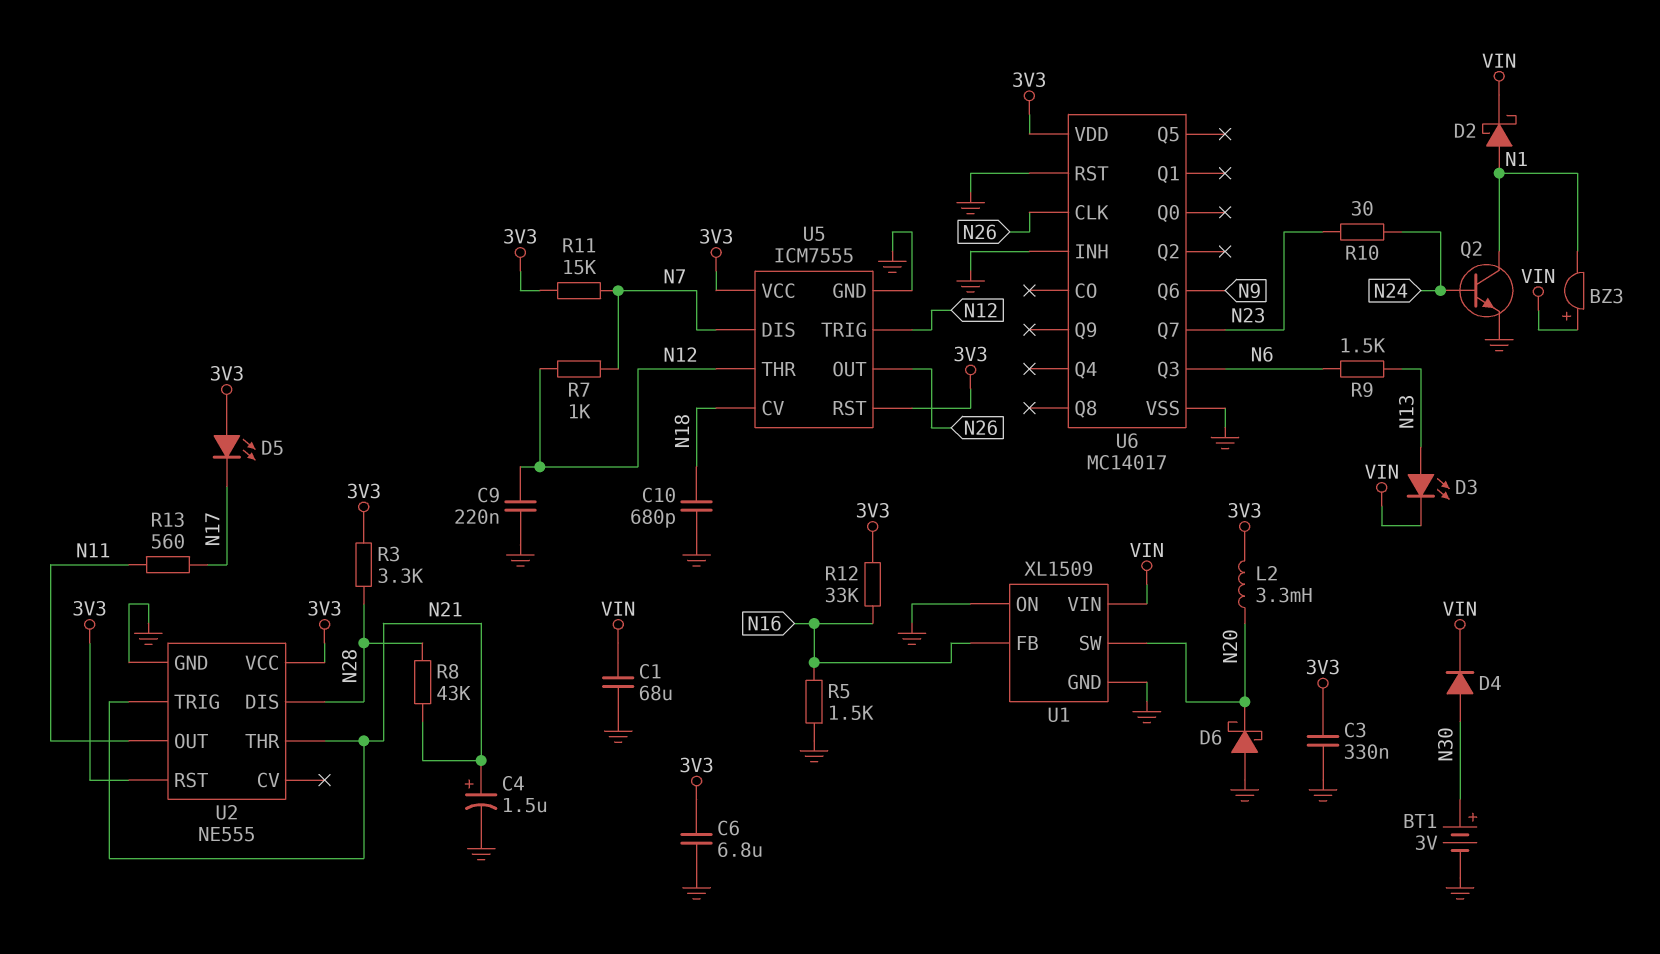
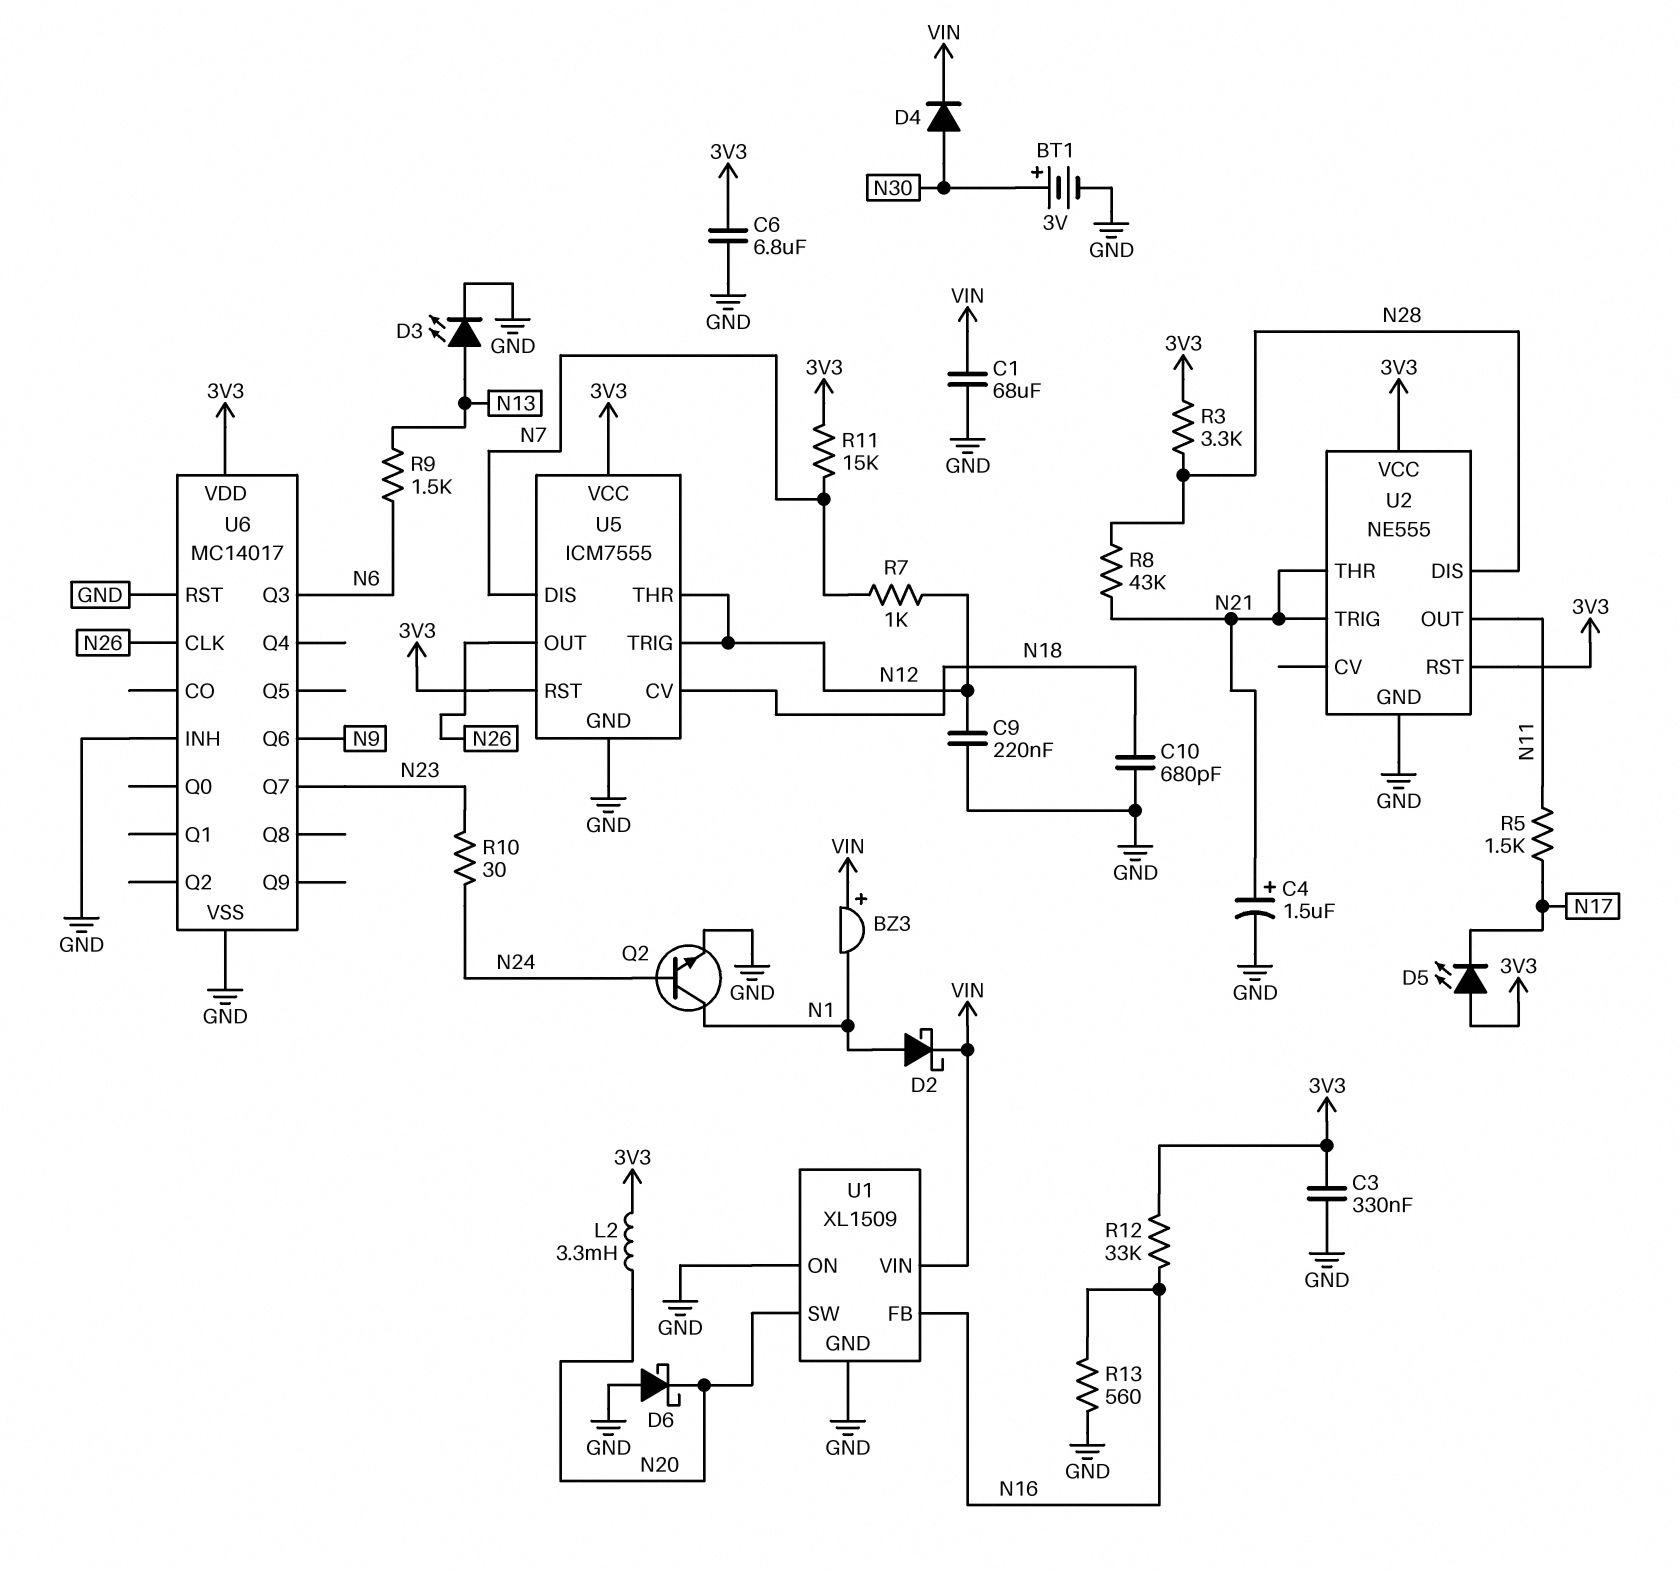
D3: LED (A N13, K VIN) -> LED (A N13, K GND)
R5: 1.5k (GND, N16) -> 1.5k (N11, N17)
R13: 560 (N11, N17) -> 560 (GND, N16)

